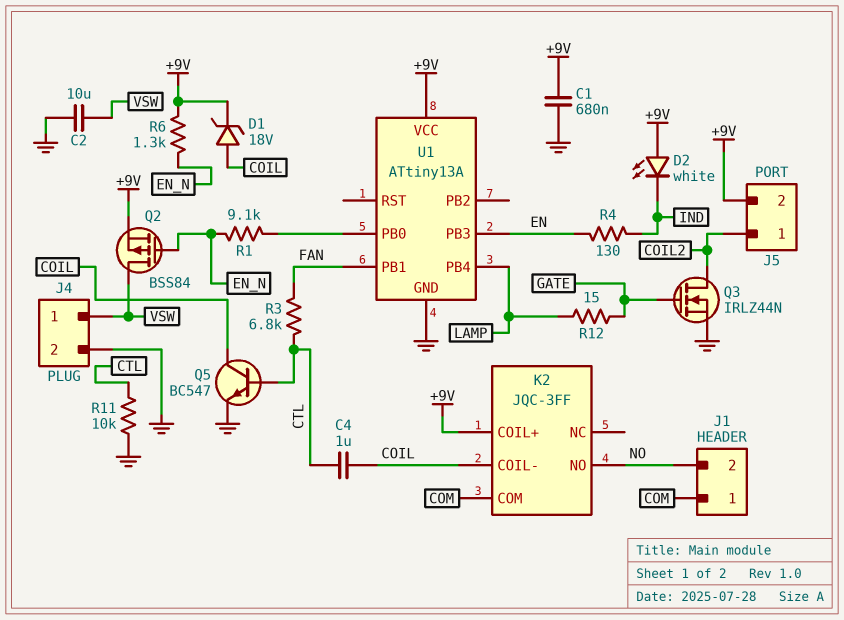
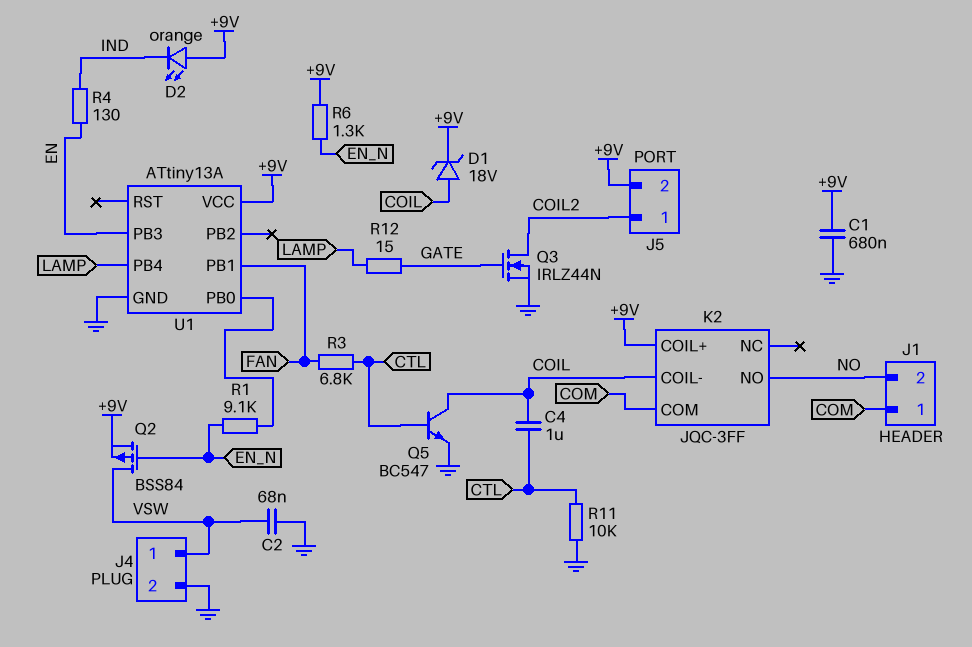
C2: 10uF (GND, VSW) -> 68nF (GND, VSW)
D2: LED white (A +9V, K IND) -> LED orange (A +9V, K IND)

